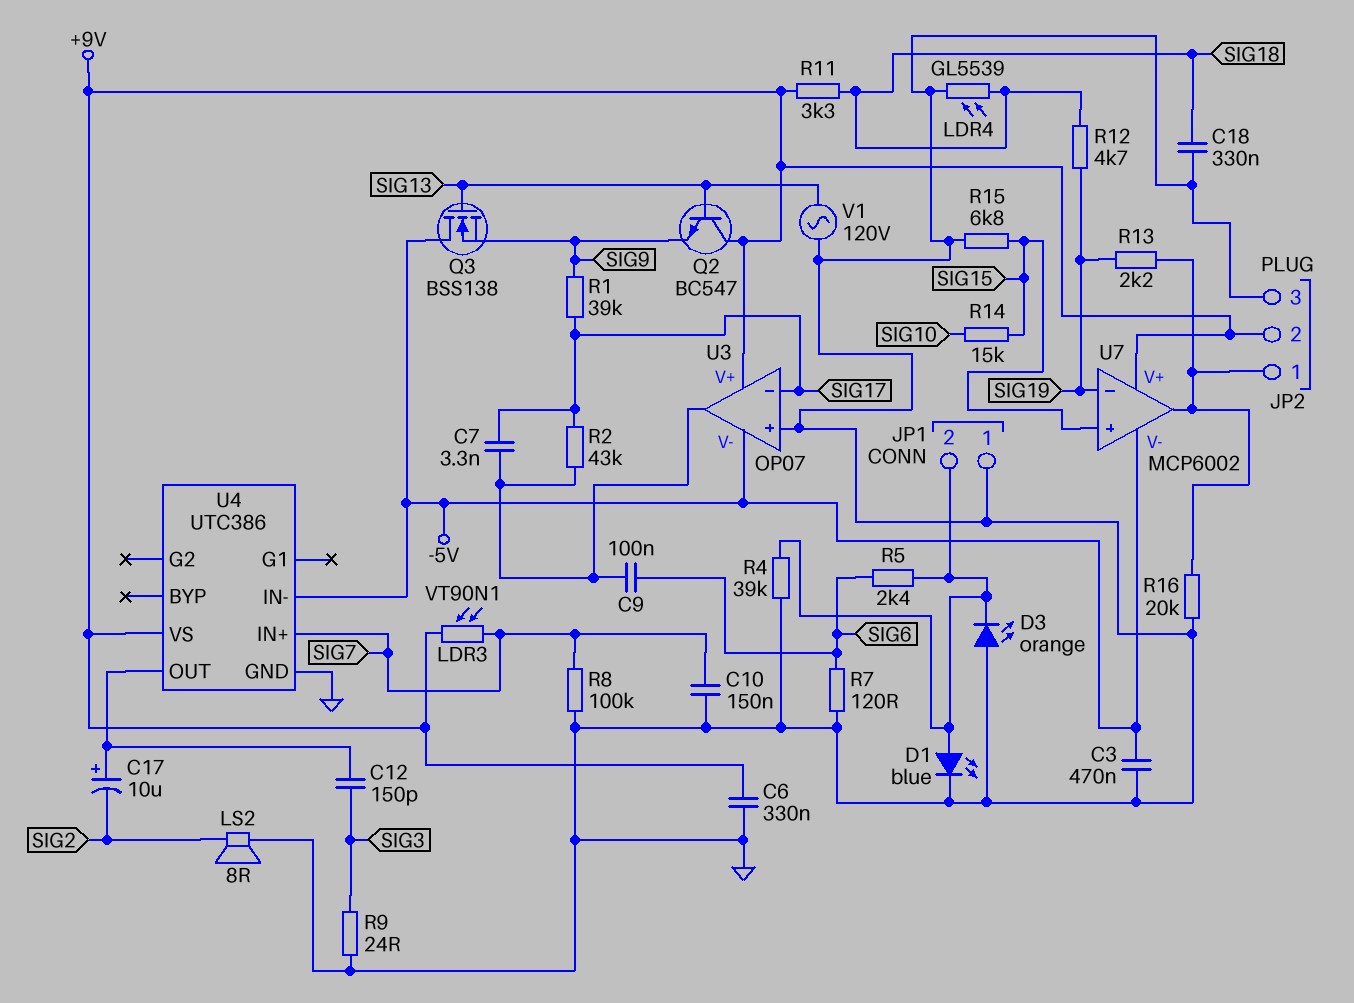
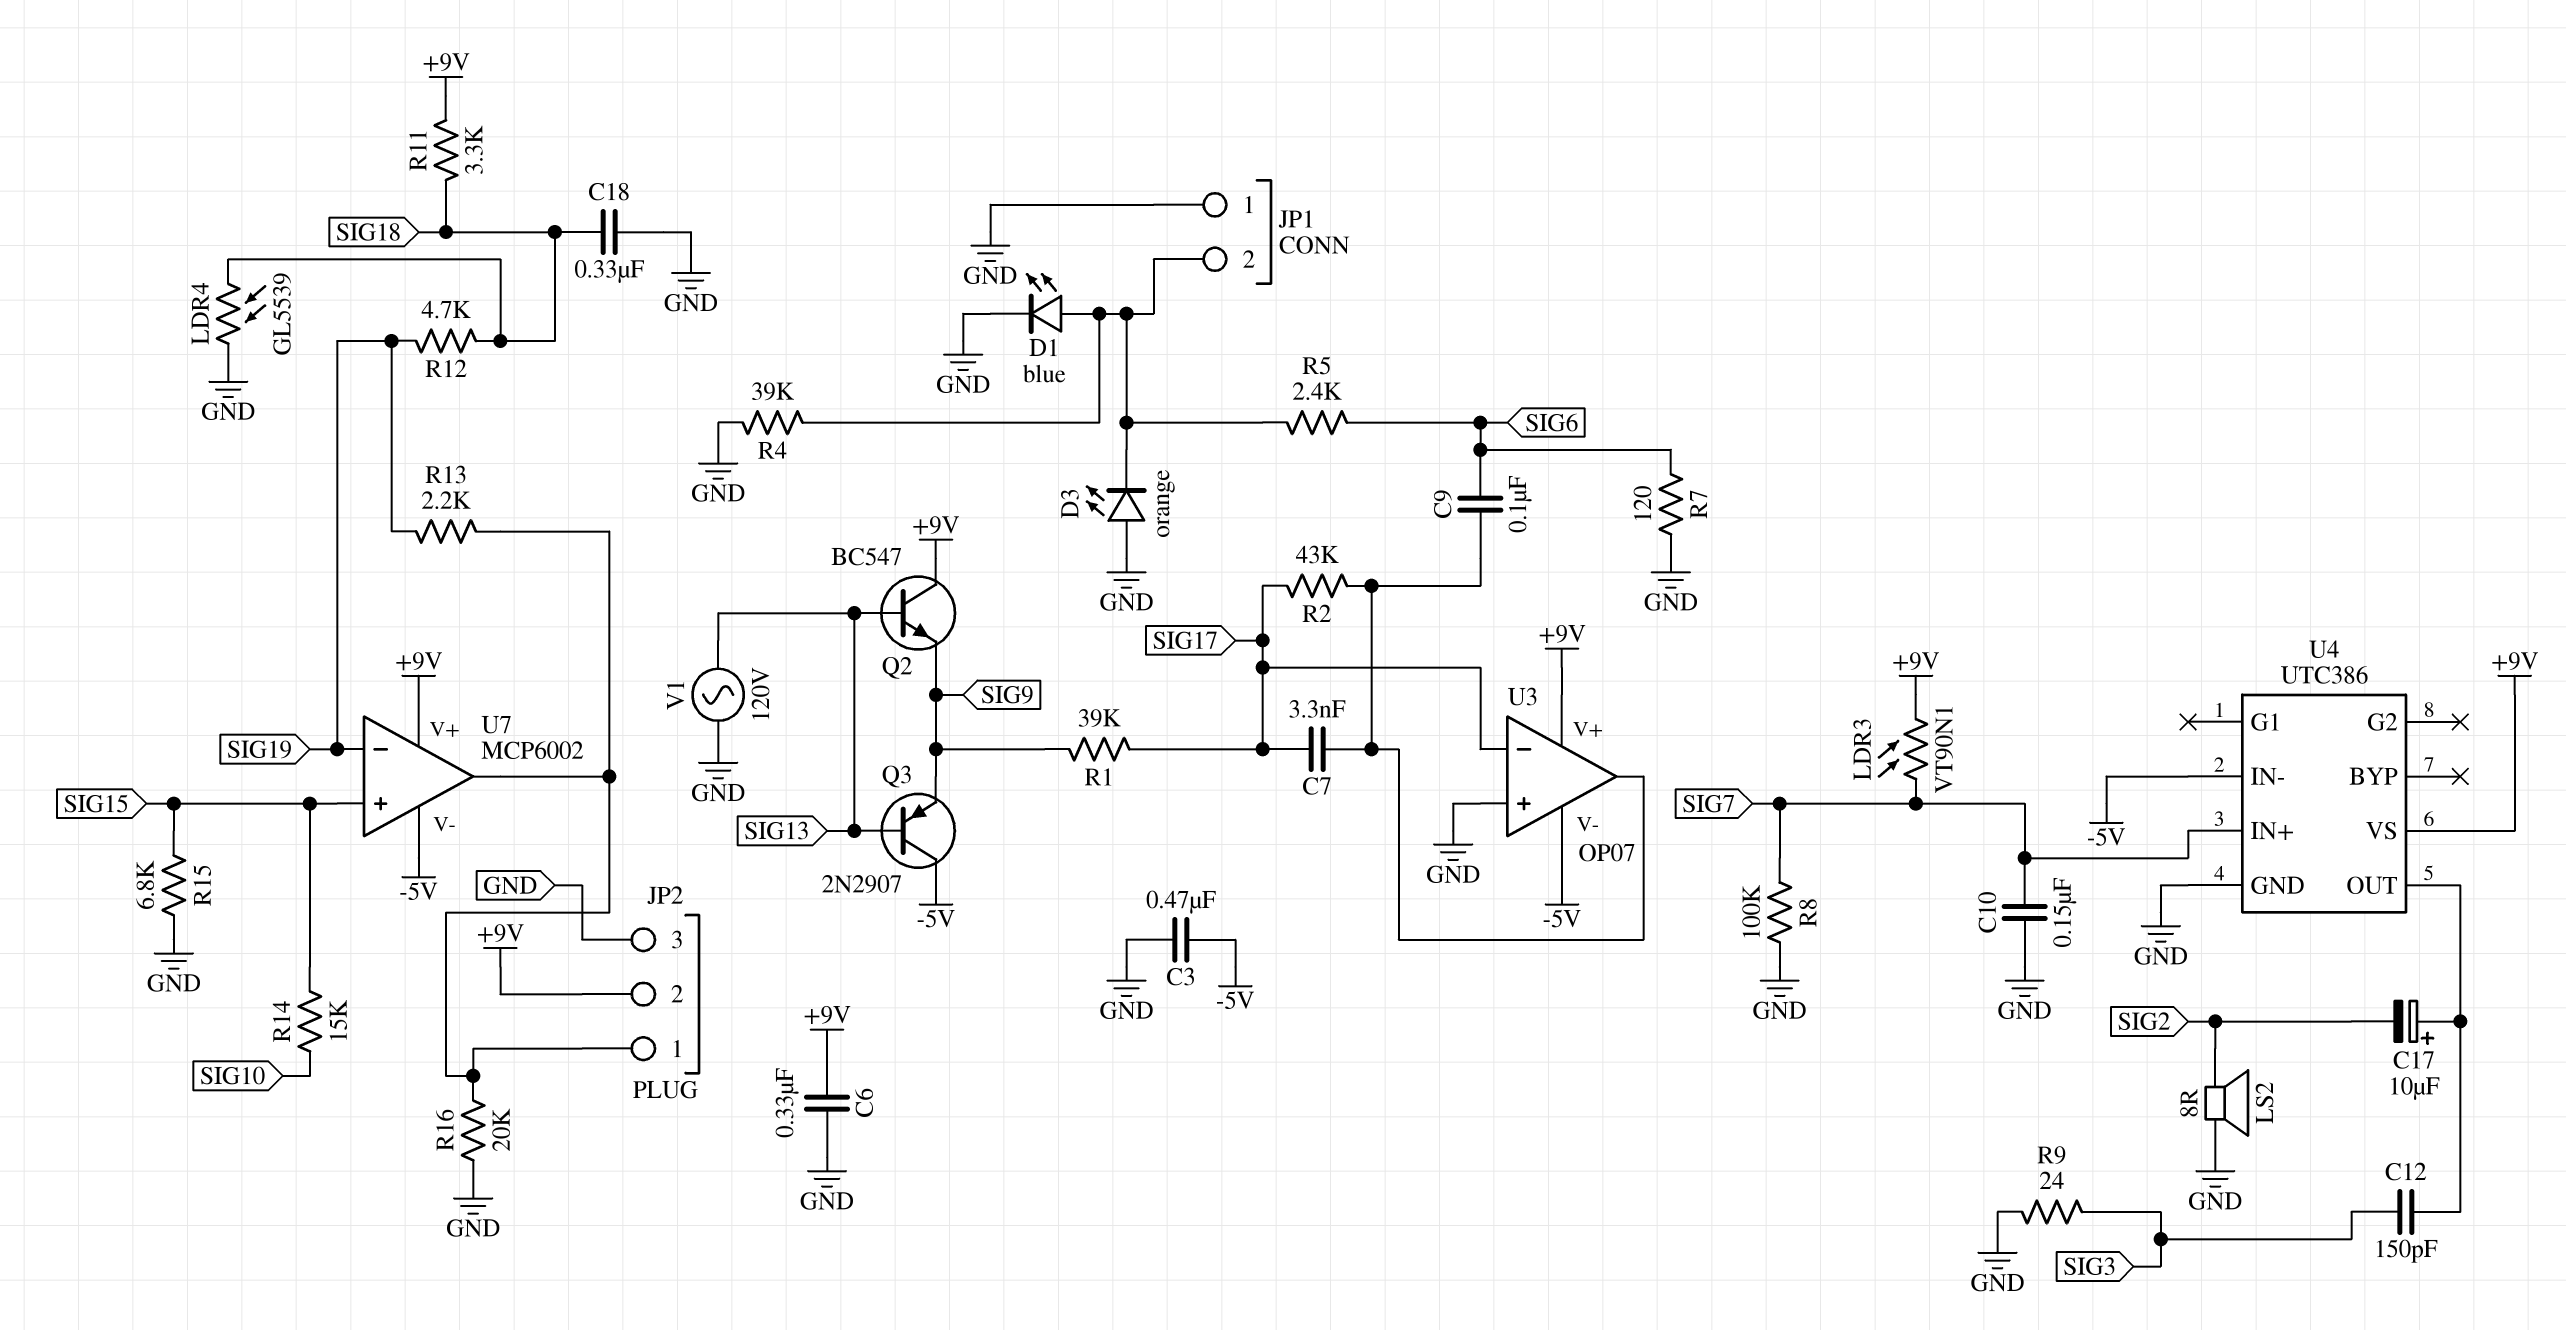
Q3: NMOS BSS138 (G SIG13, D -5V, S SIG9) -> PNP 2N2907 (B SIG13, C -5V, E SIG9)

